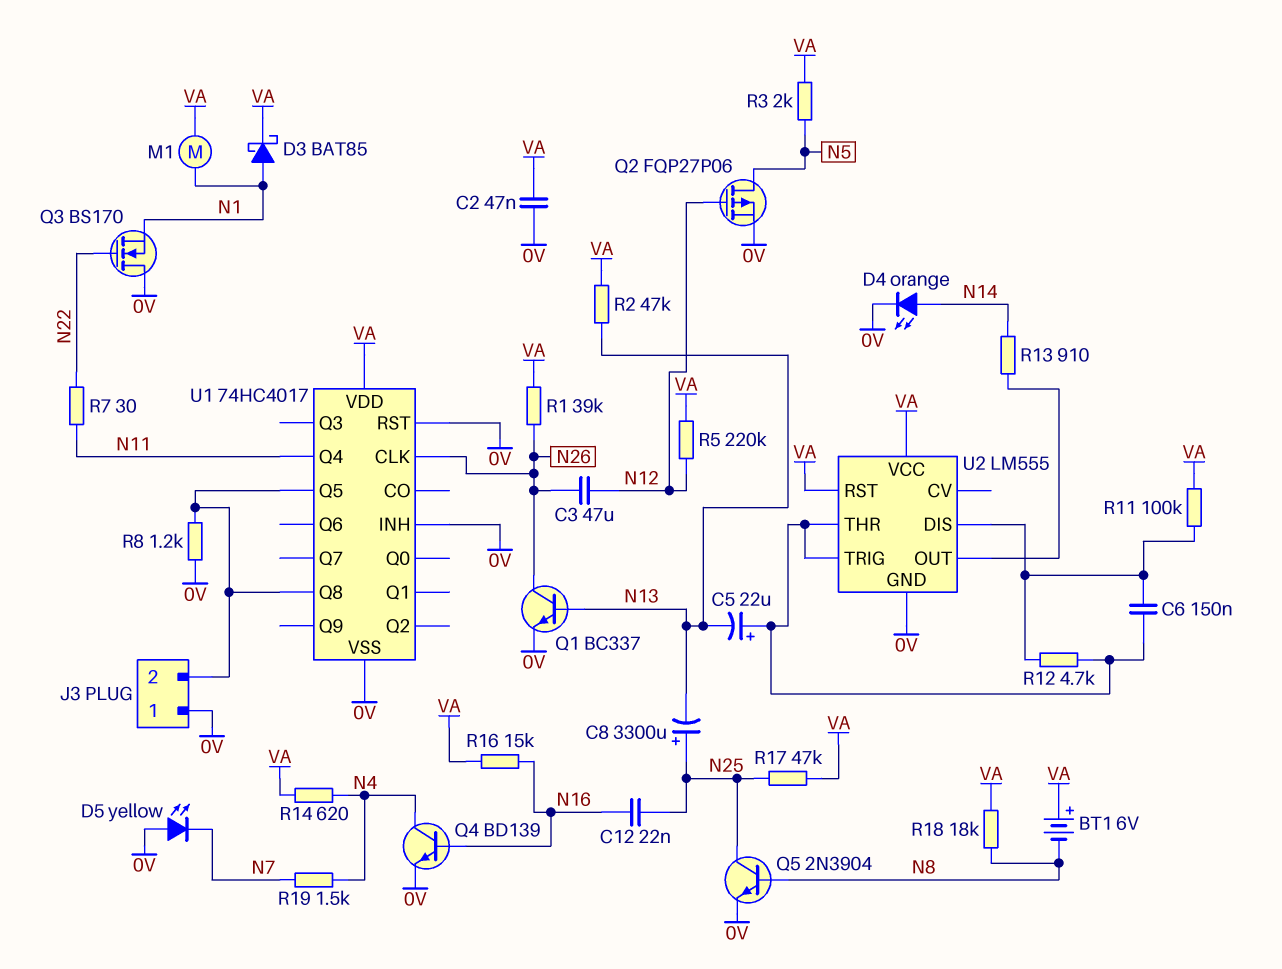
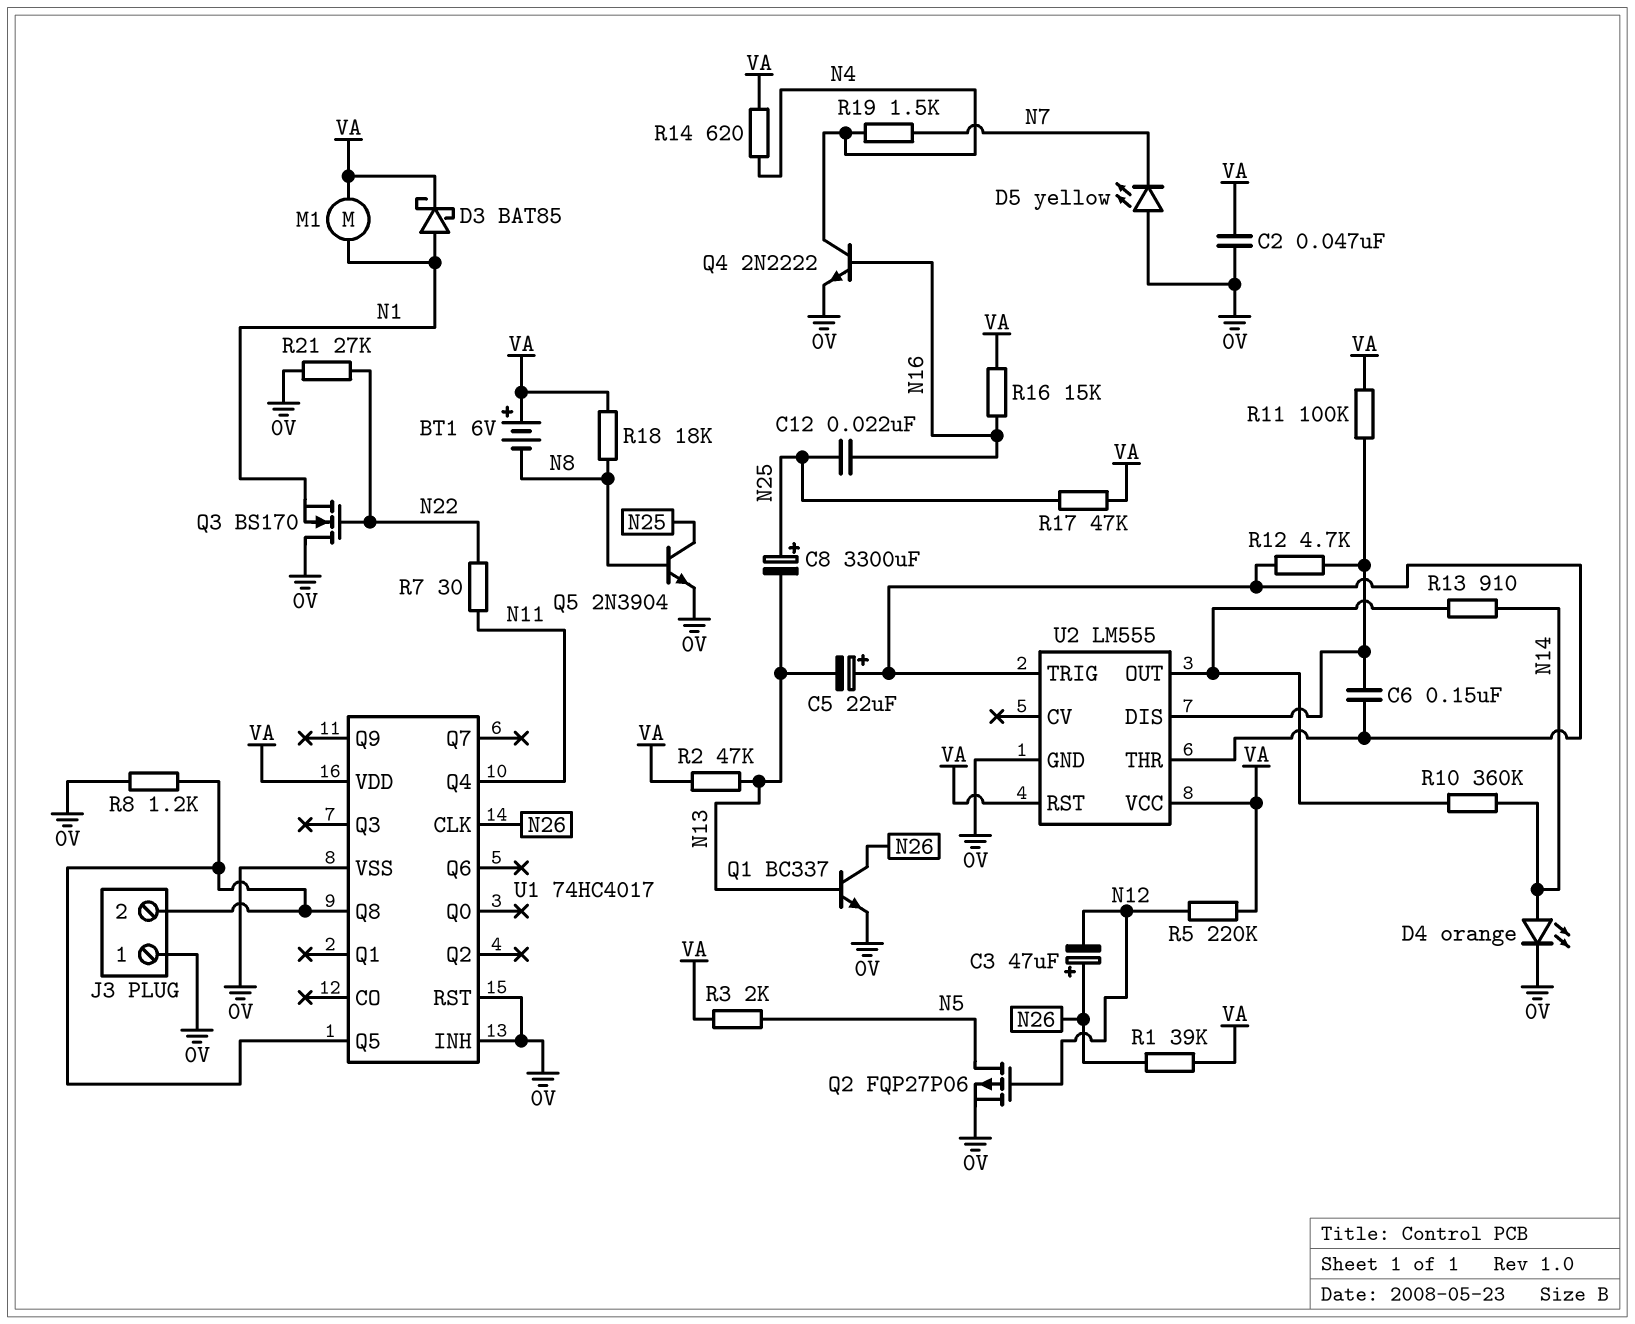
C3: 47uF (N12, N26) -> 47uF (plus N26, minus N12)
Q4: NPN BD139 (B N16, C N4, E 0V) -> NPN 2N2222 (B N16, C N4, E 0V)
R10: none -> 360k (N14, U2/OUT)
R21: none -> 27k (0V, N22)

